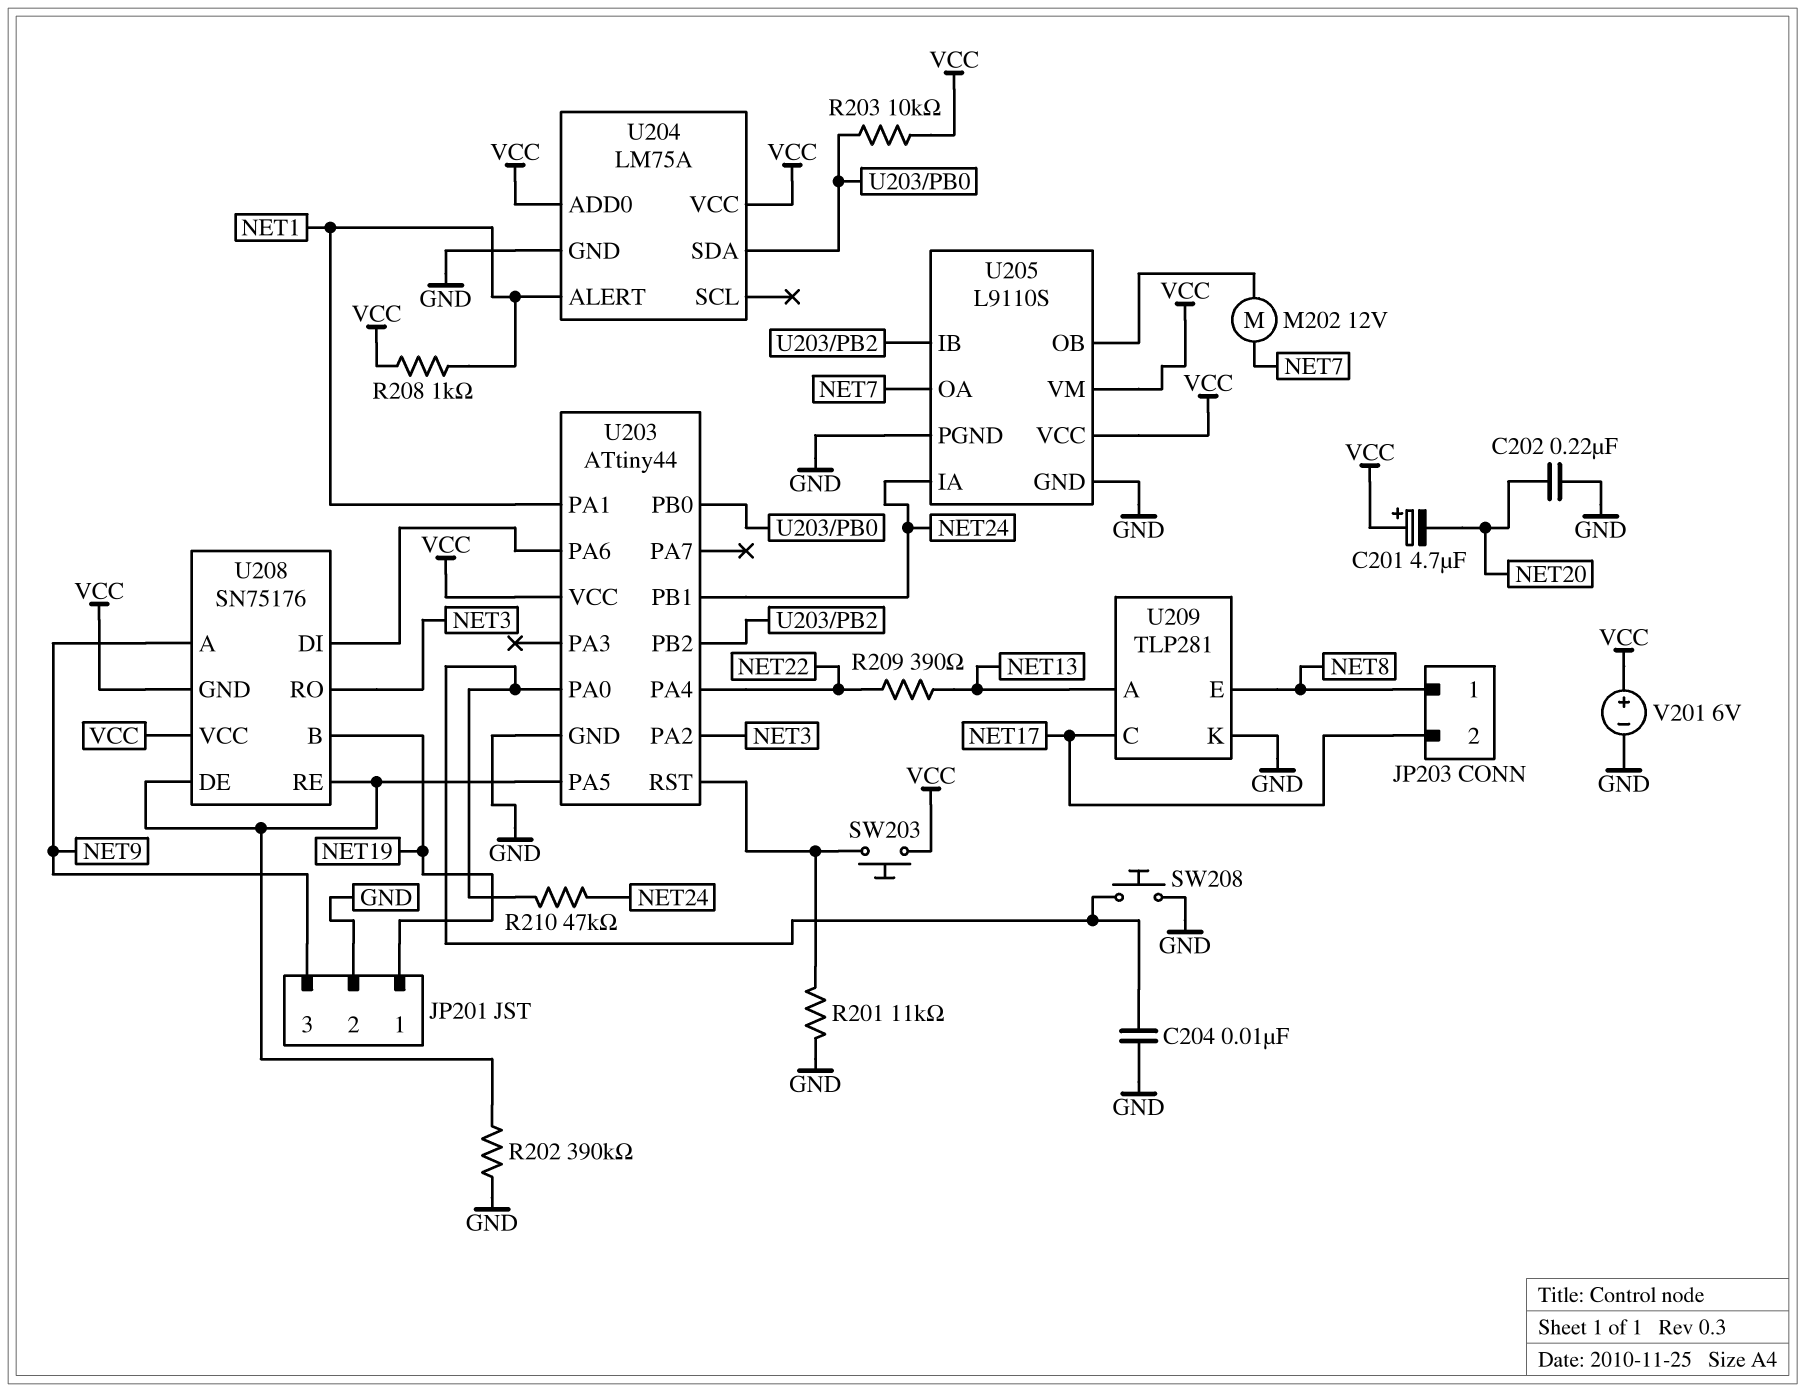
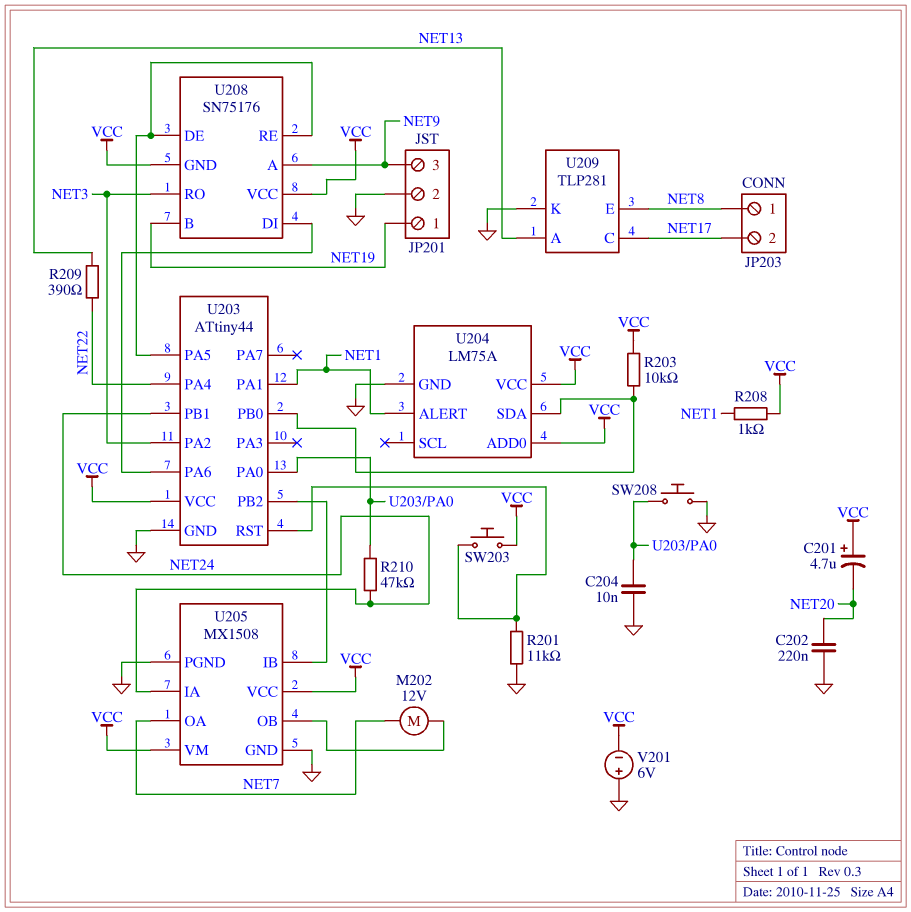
R202: 390k (GND, U203/PA5) -> none
U205: L9110S -> MX1508
V201: 6V (plus VCC, minus GND) -> 6V (plus GND, minus VCC)

